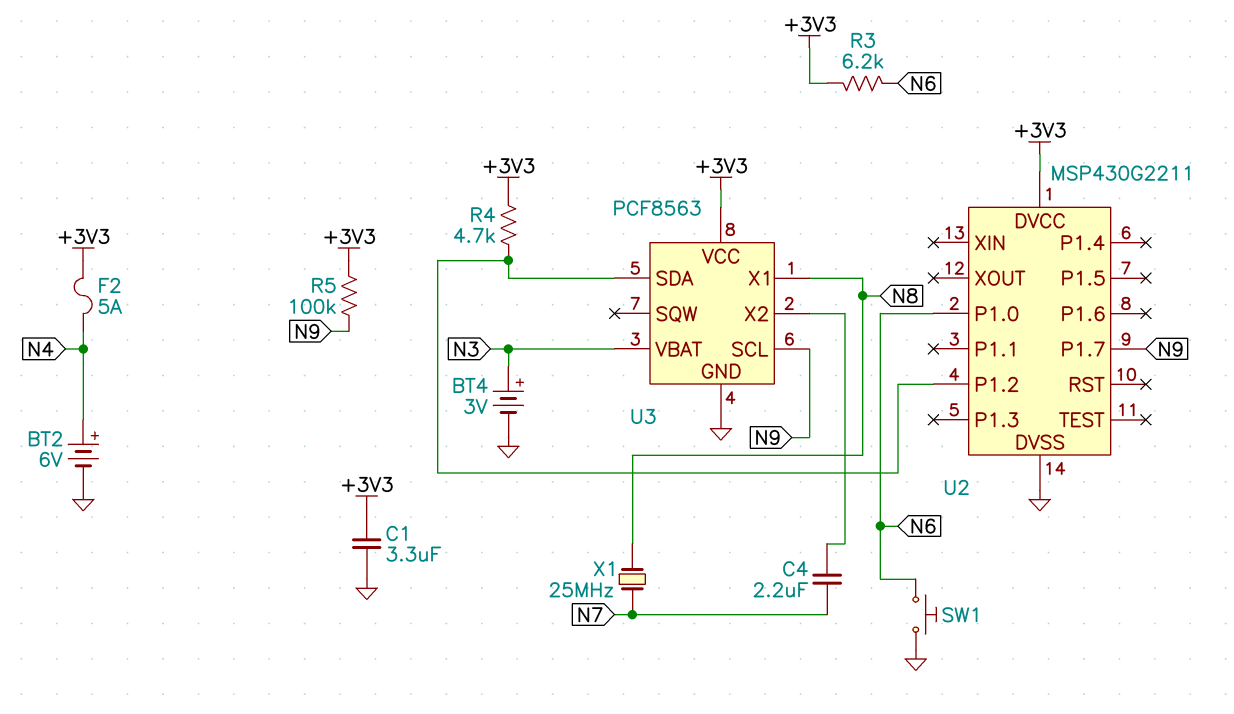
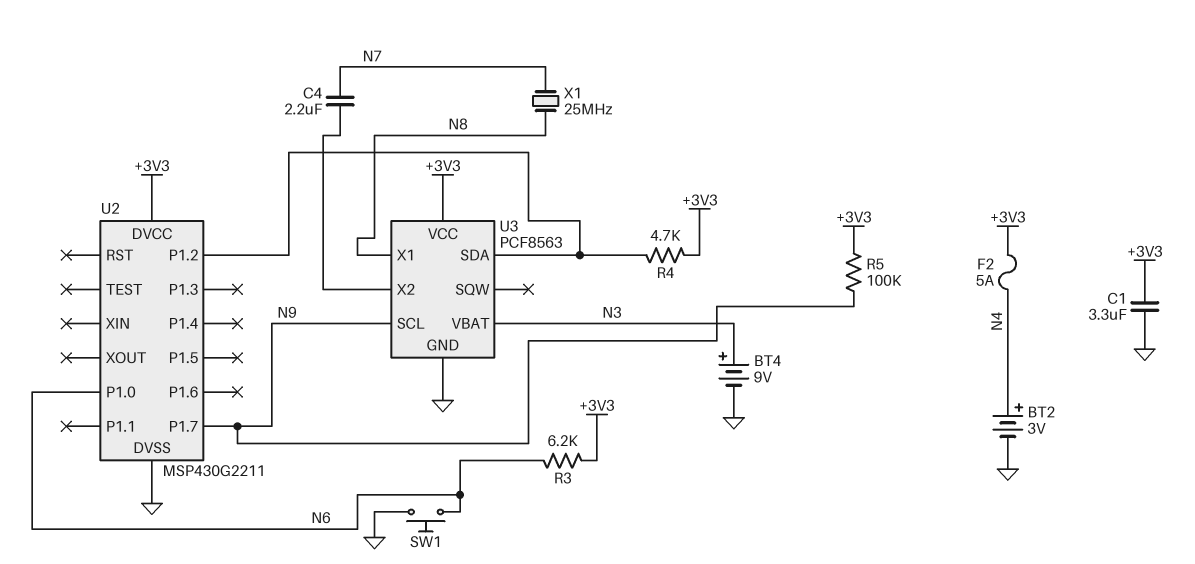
BT2: 6V (plus N4, minus GND) -> 3V (plus N4, minus GND)
BT4: 3V (plus N3, minus GND) -> 9V (plus N3, minus GND)

